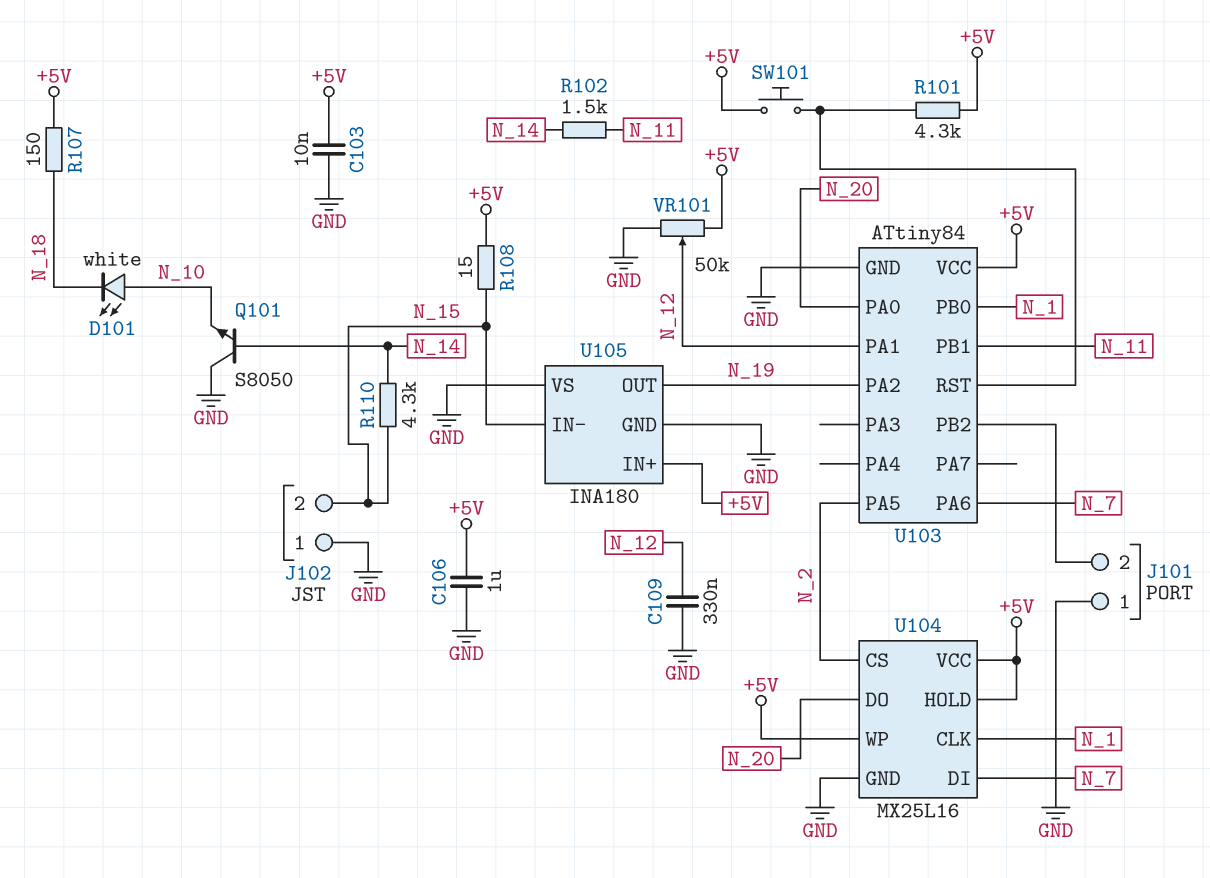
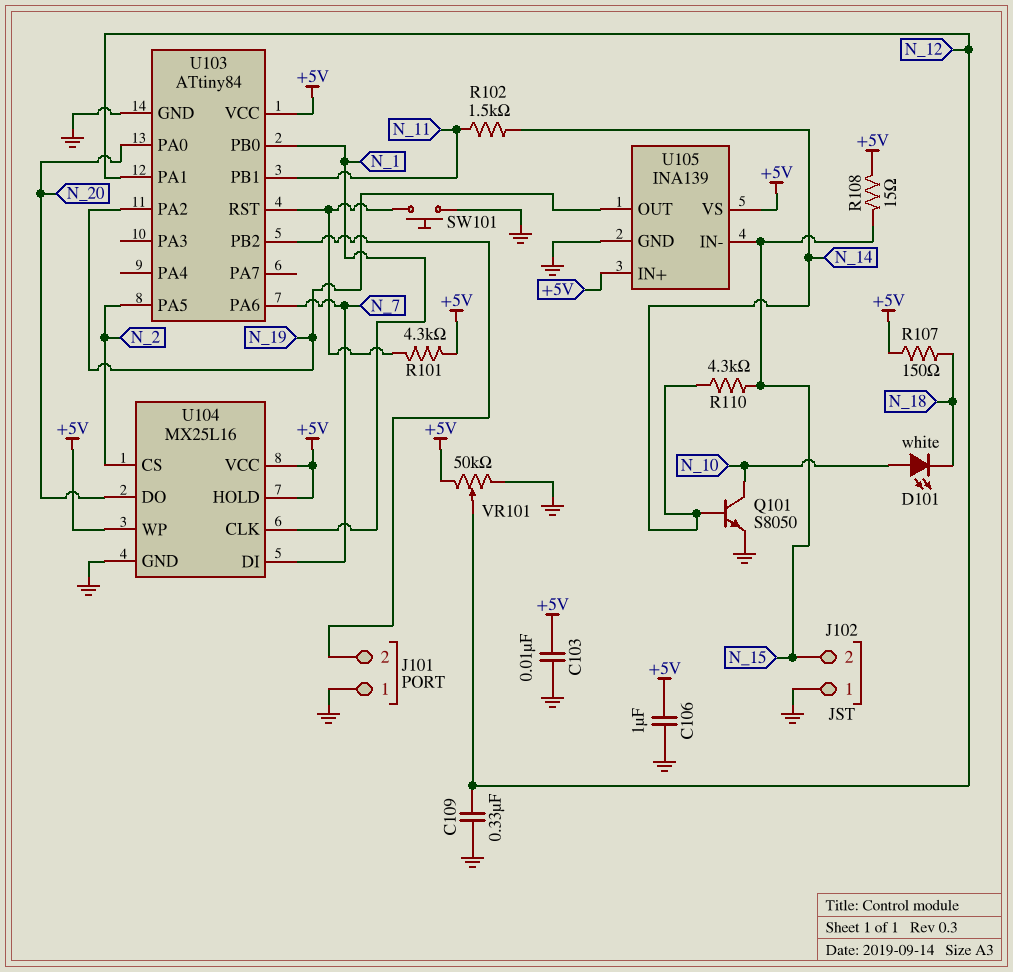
Q101: NPN S8050 (B N_14, C GND, E N_10) -> NPN S8050 (B N_14, C N_10, E GND)
SW101: button (+5V, U103/RST) -> button (GND, U103/RST)
U105: INA180 -> INA139
U105 pin VS: GND -> +5V

